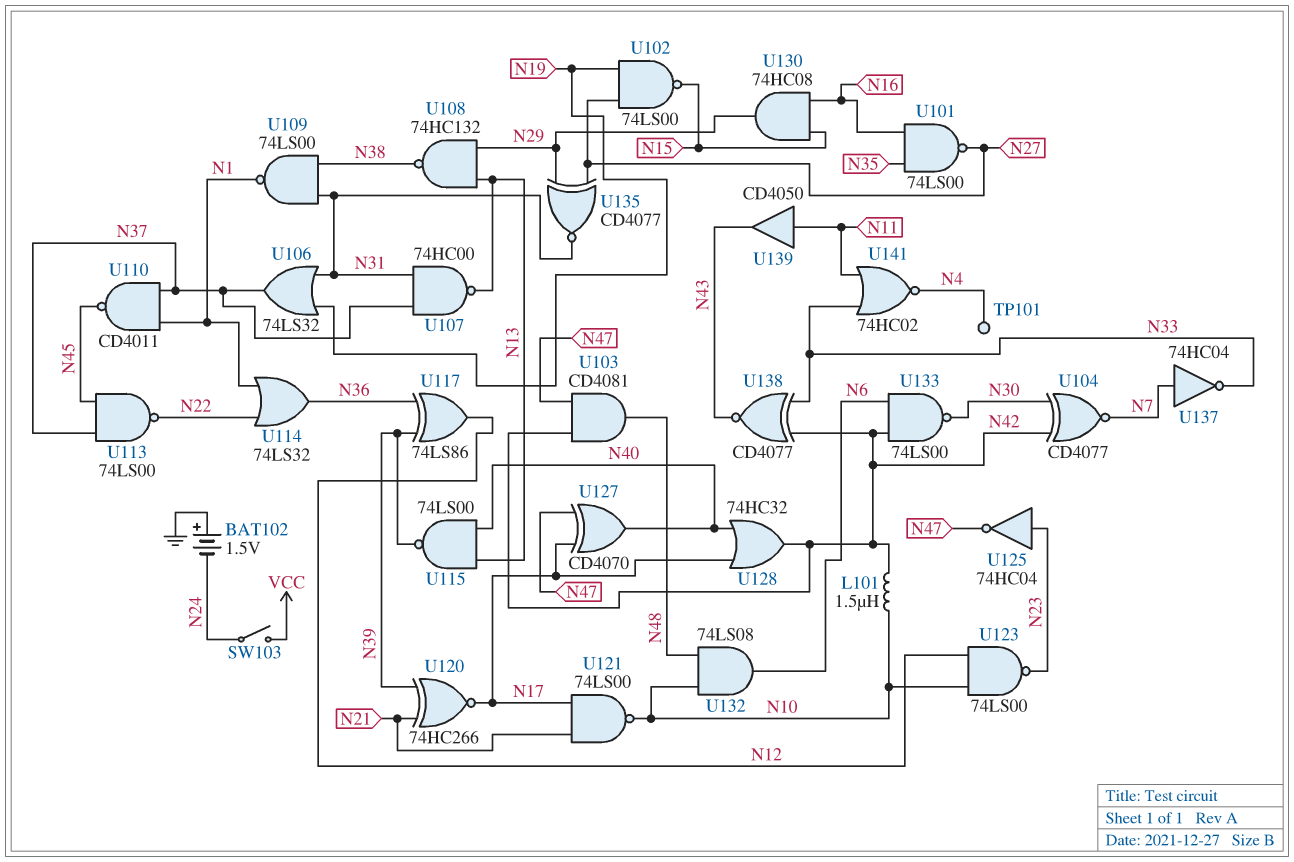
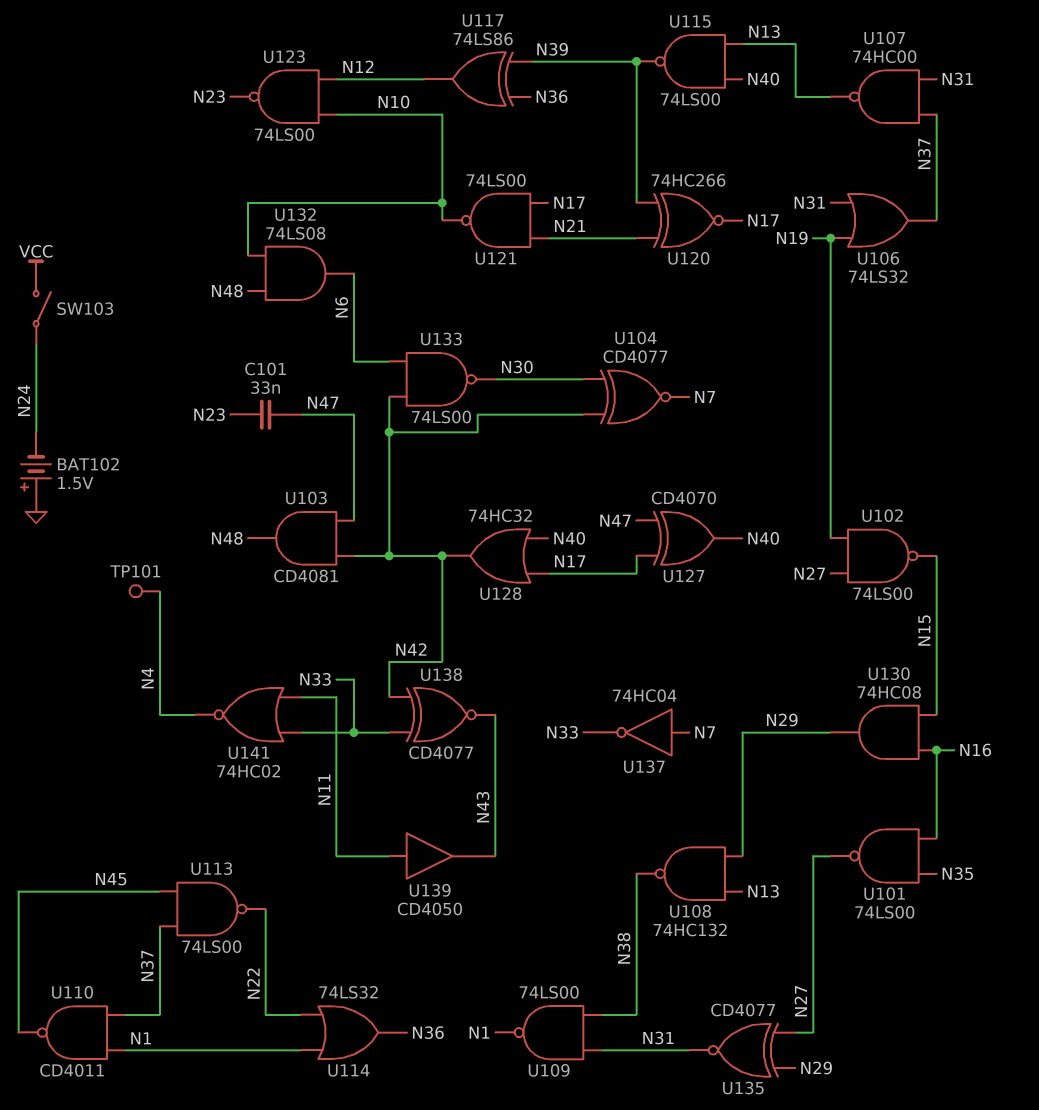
C101: none -> 33nF (N23, N47)
L101: 1.5uH (N10, N42) -> none
U125: NOT 74HC04 (in N23, out N47) -> none

